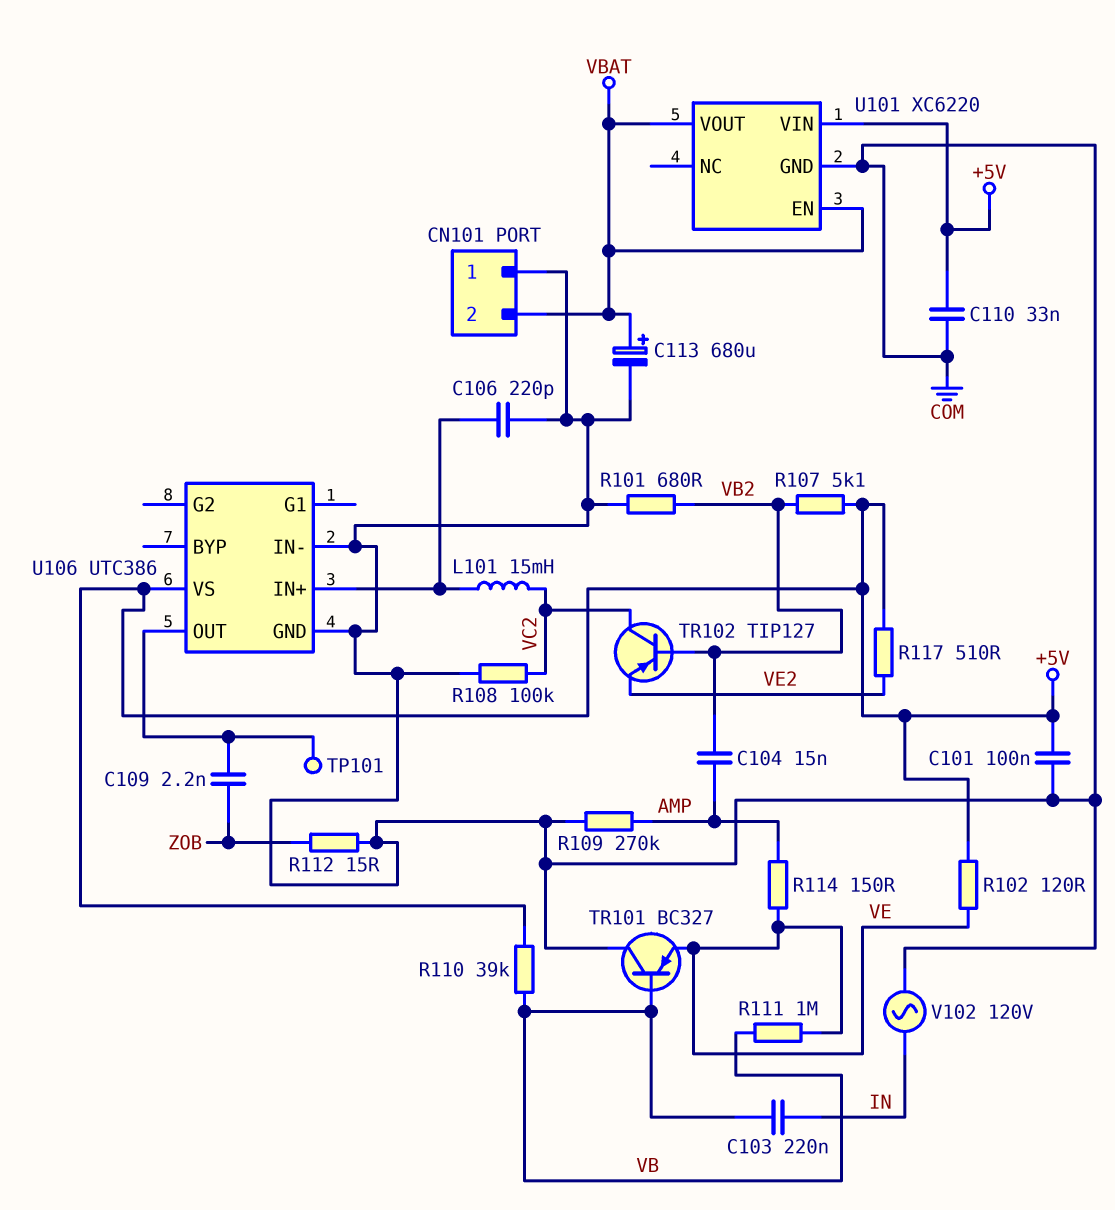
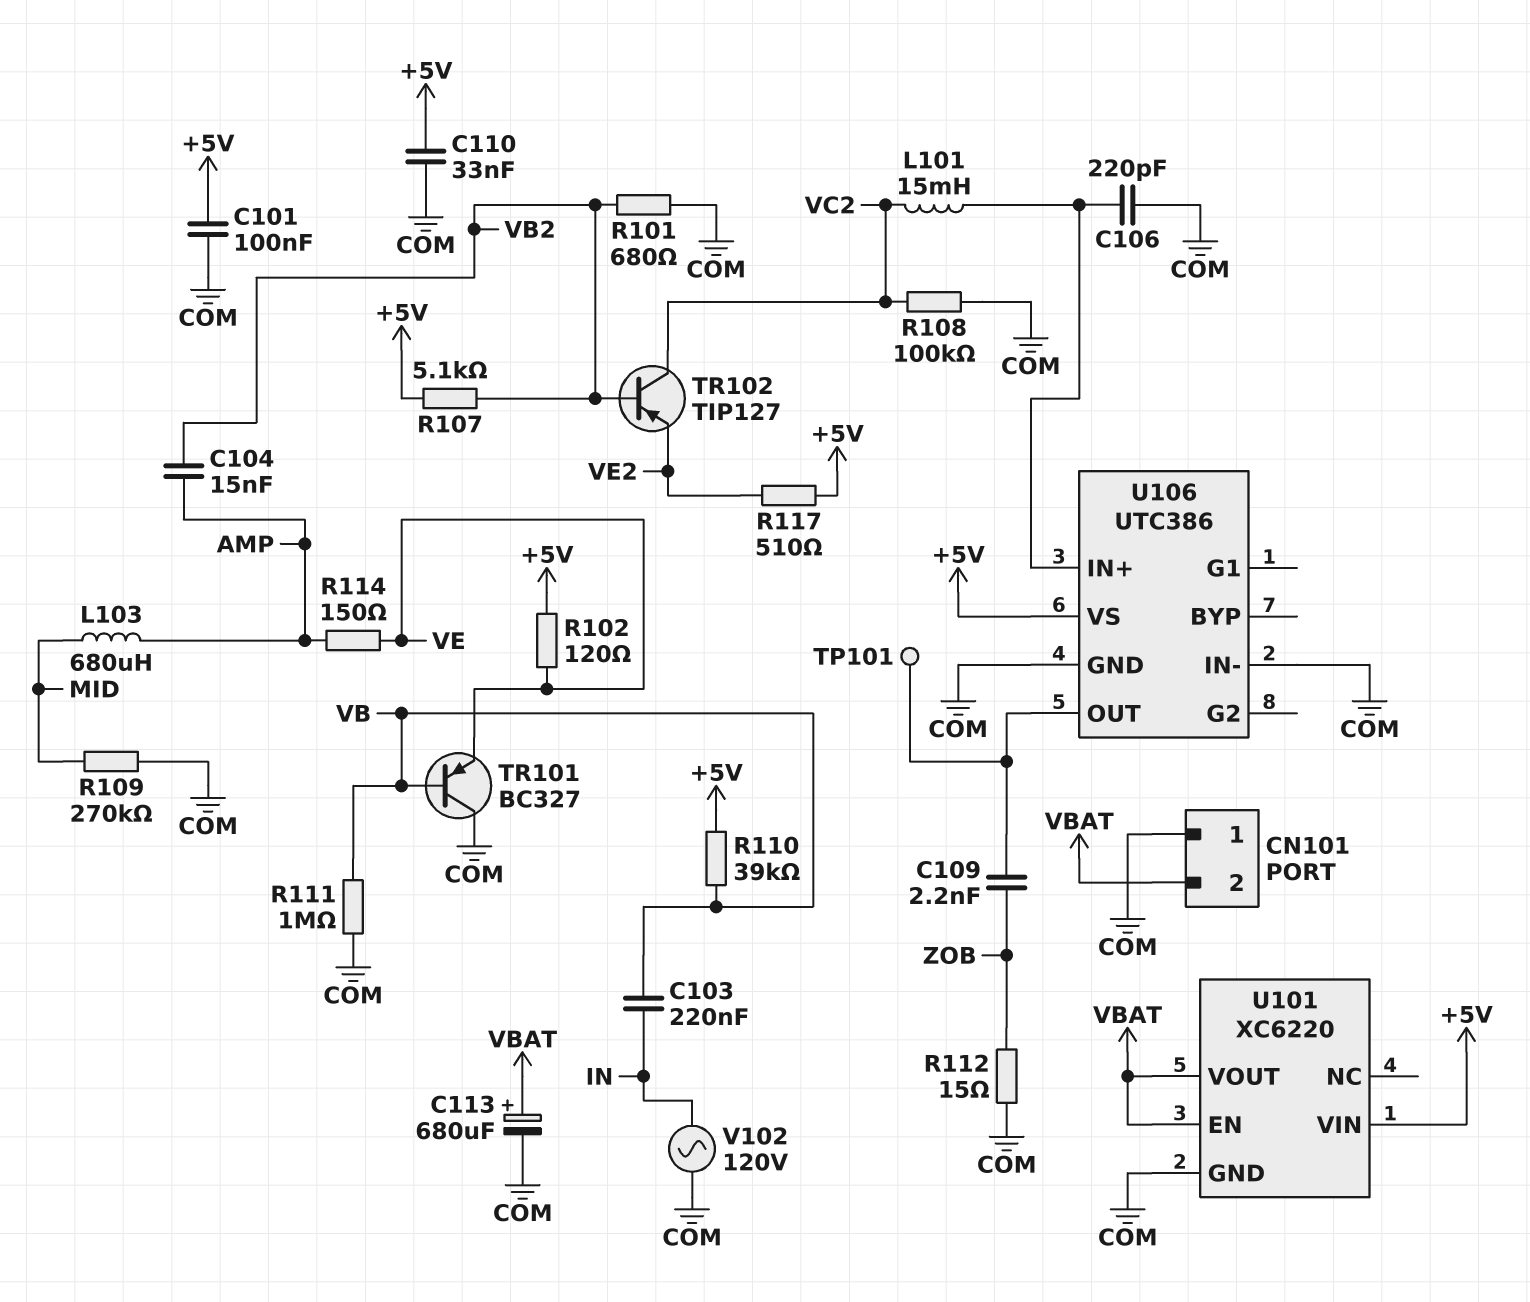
L103: none -> 680uH (AMP, MID)
R109: 270k (AMP, COM) -> 270k (COM, MID)
R111: 1M (VB, VE) -> 1M (COM, VB)

